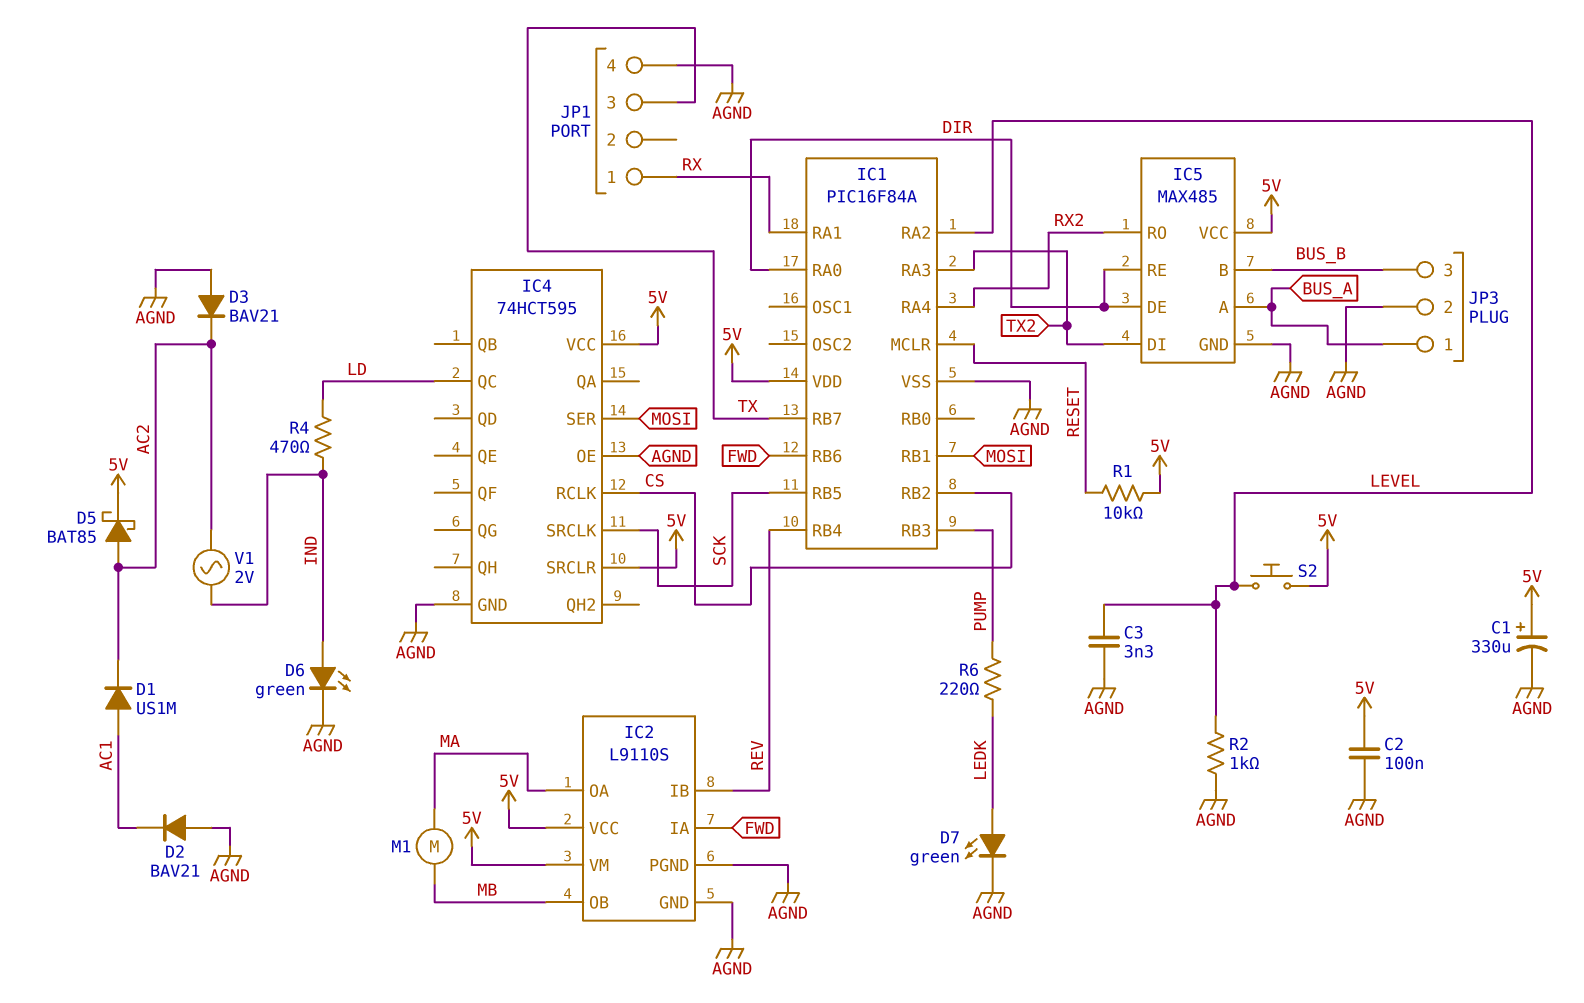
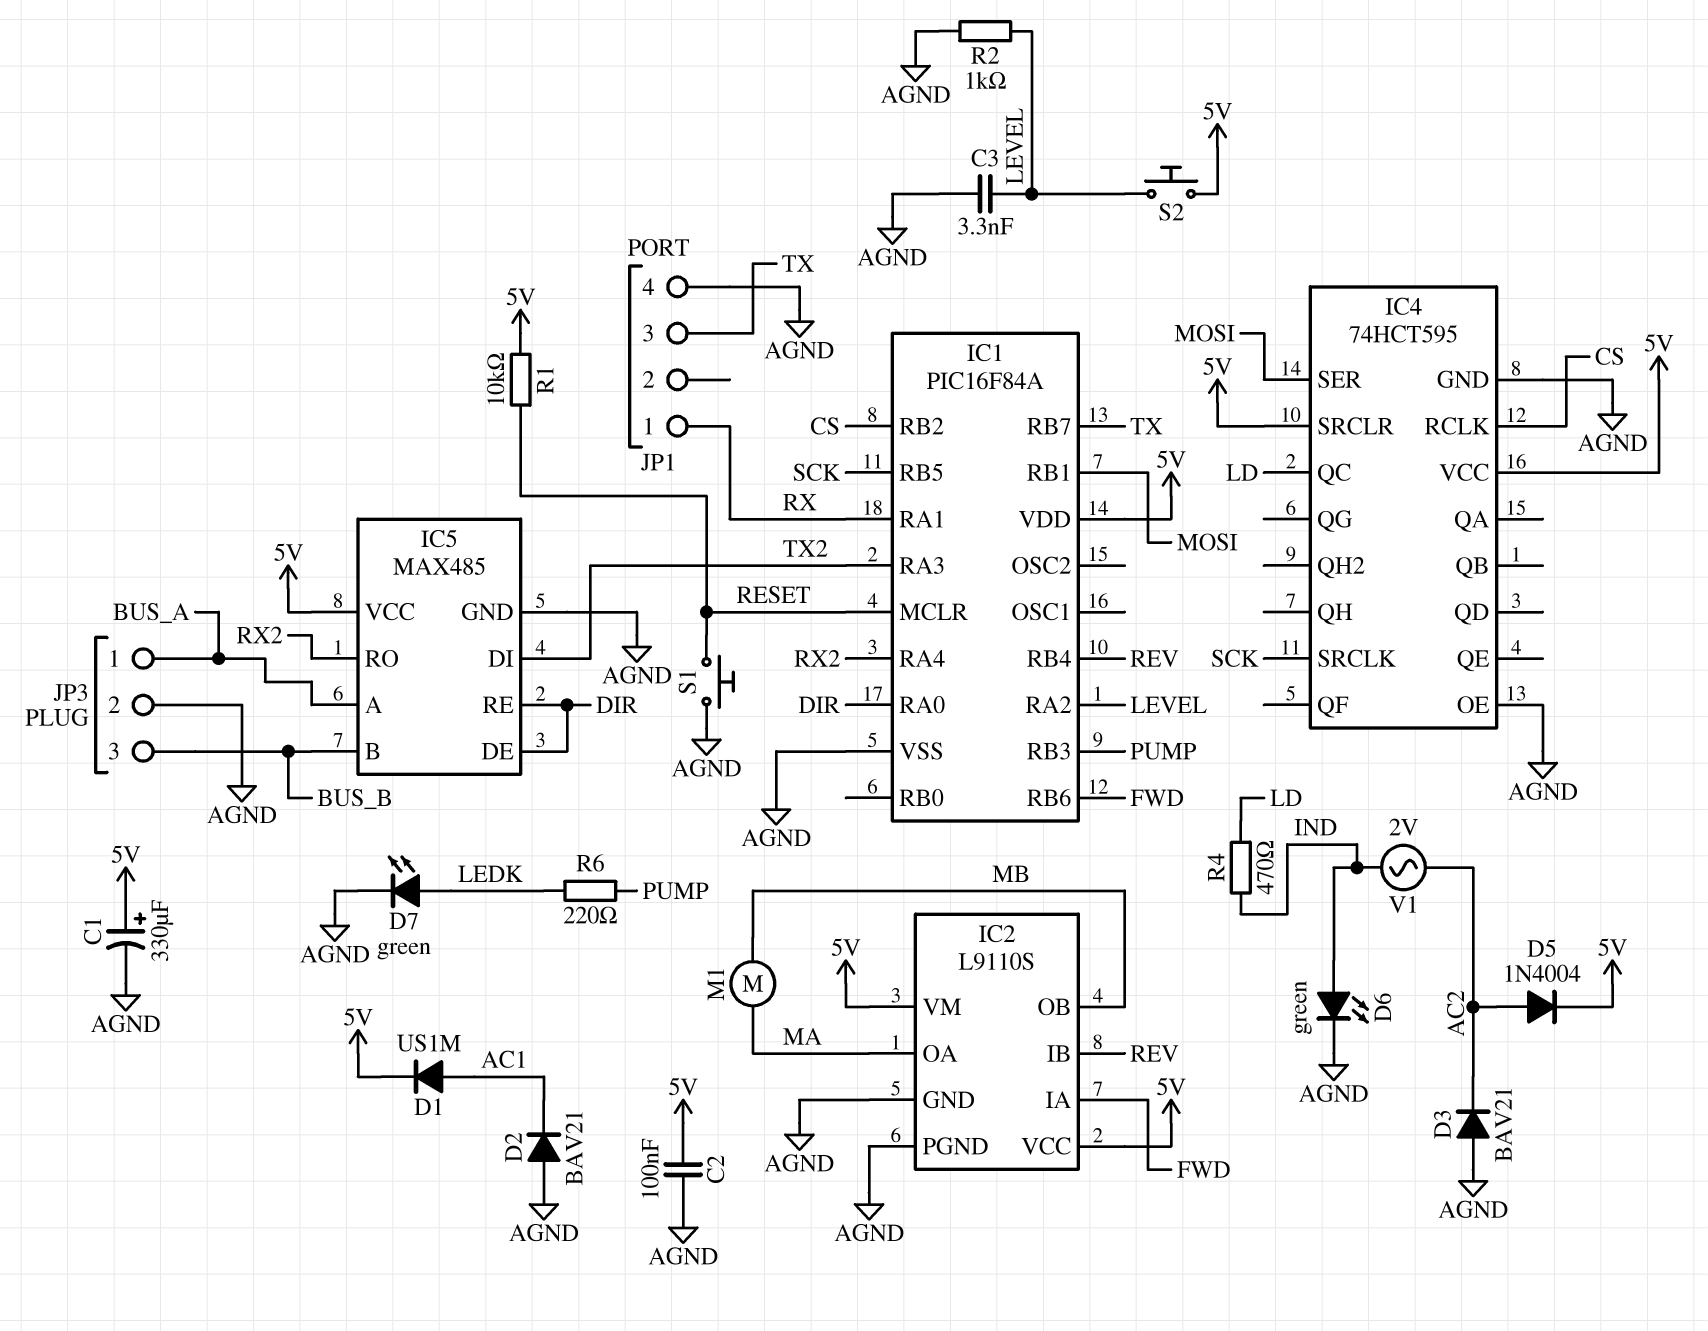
D1: diode US1M (A AC1, K AC2) -> diode US1M (A AC1, K 5V)
D5: schottky BAT85 (A AC2, K 5V) -> diode 1N4004 (A AC2, K 5V)
S1: none -> button (AGND, RESET)

